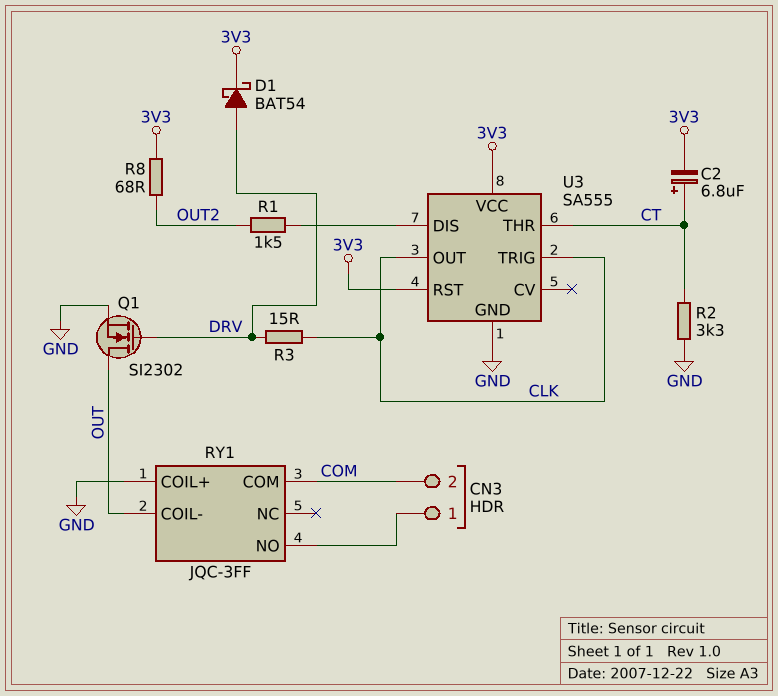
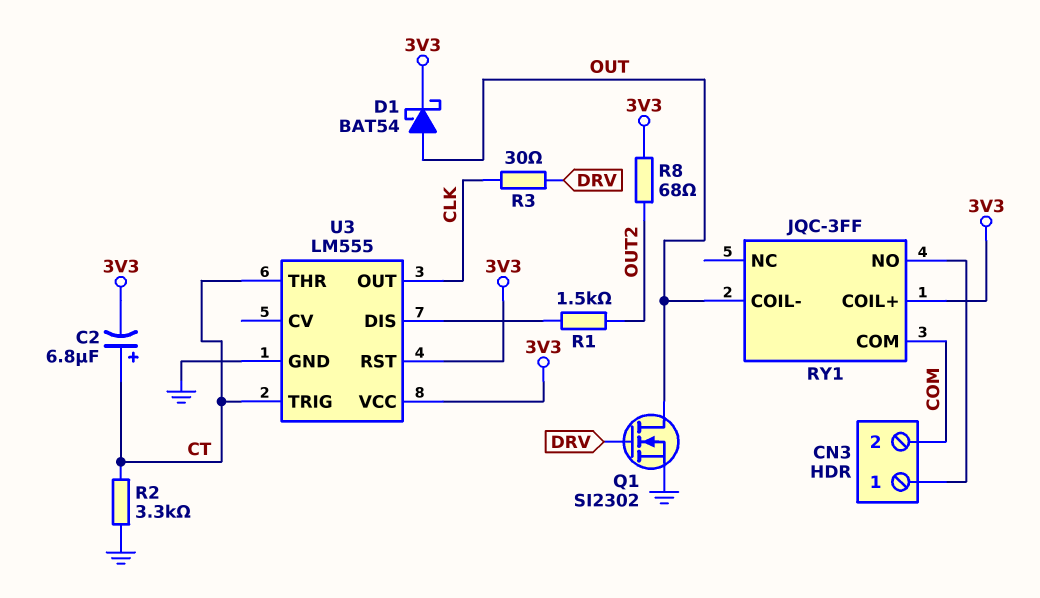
D1: schottky BAT54 (A DRV, K 3V3) -> schottky BAT54 (A OUT, K 3V3)
R3: 15 (CLK, DRV) -> 30 (CLK, DRV)
RY1 pin COIL+: GND -> 3V3
U3: SA555 -> LM555
U3 pin TRIG: CLK -> CT

